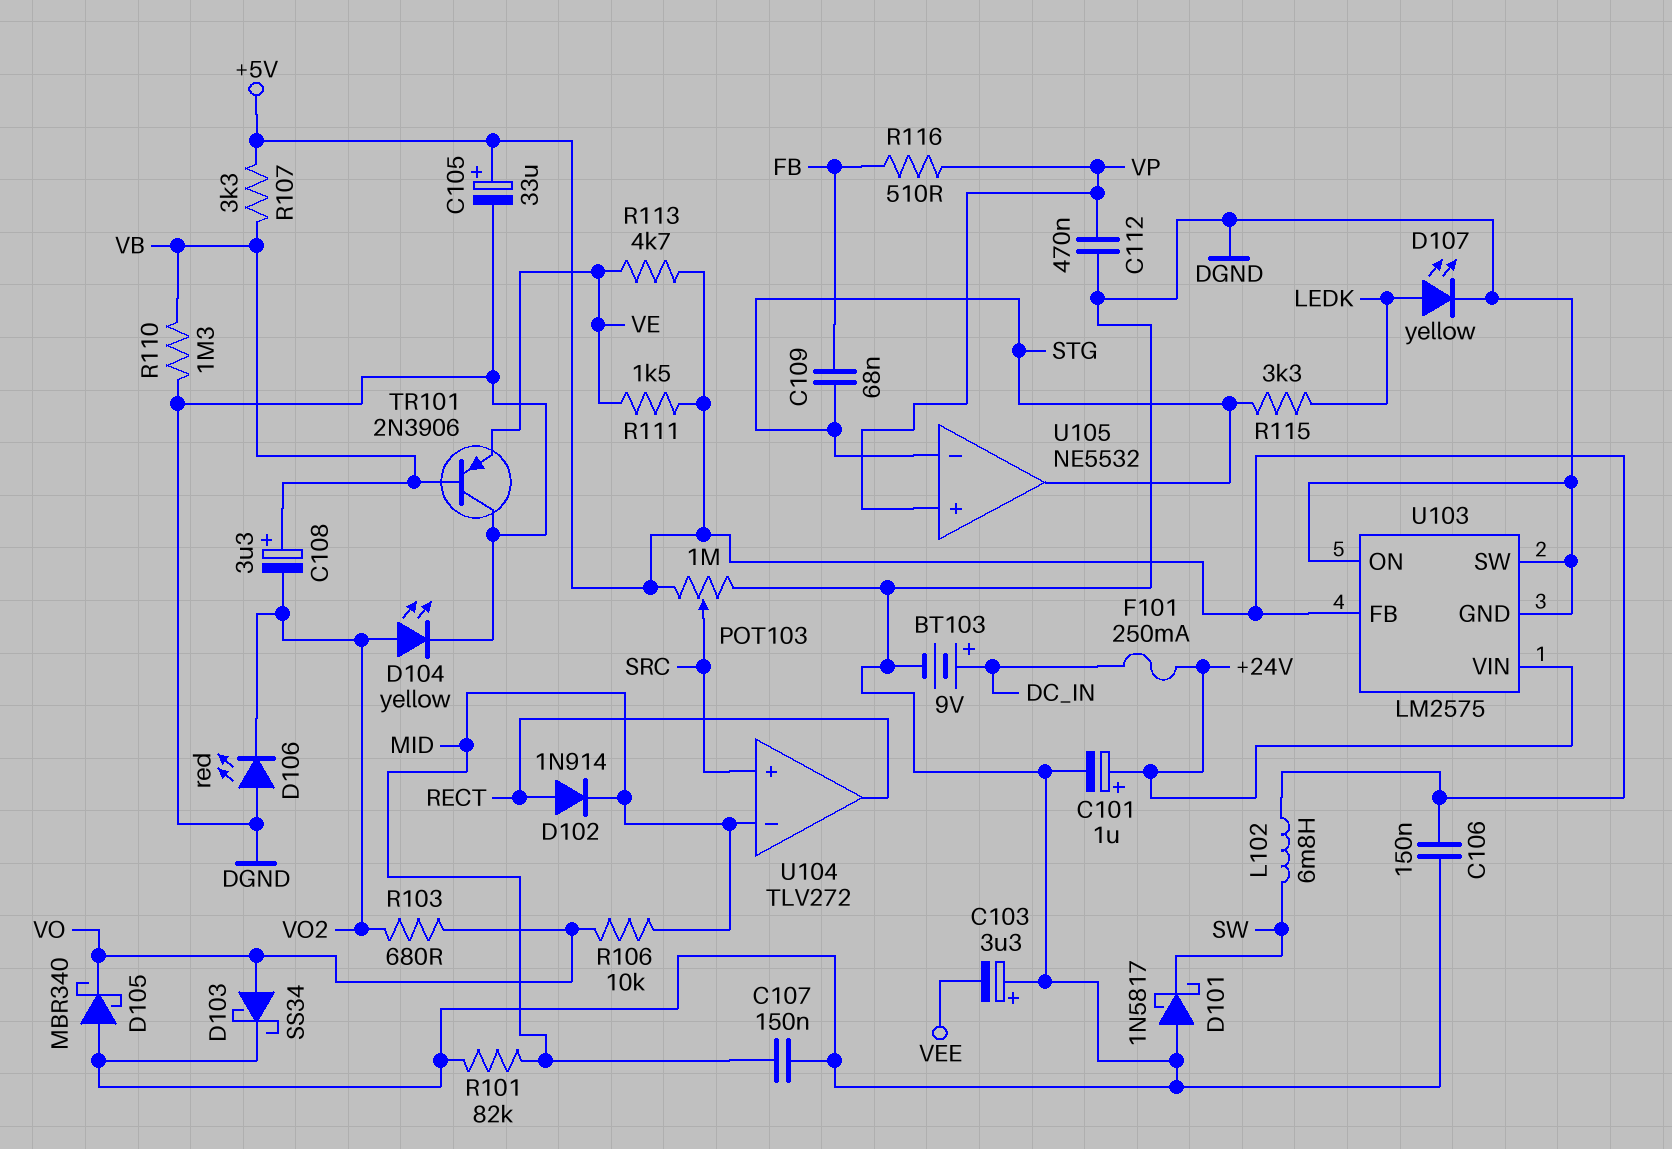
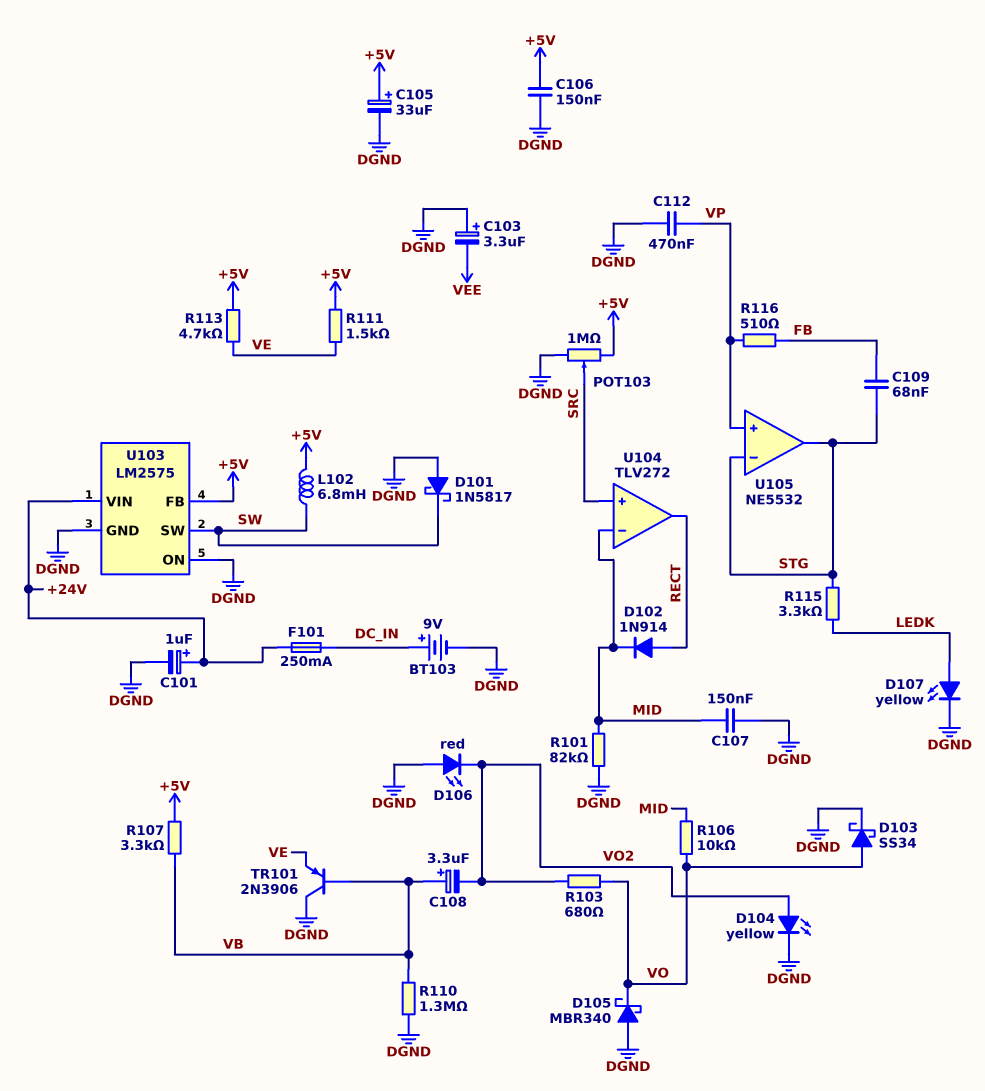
U103 pin SW: DGND -> SW

